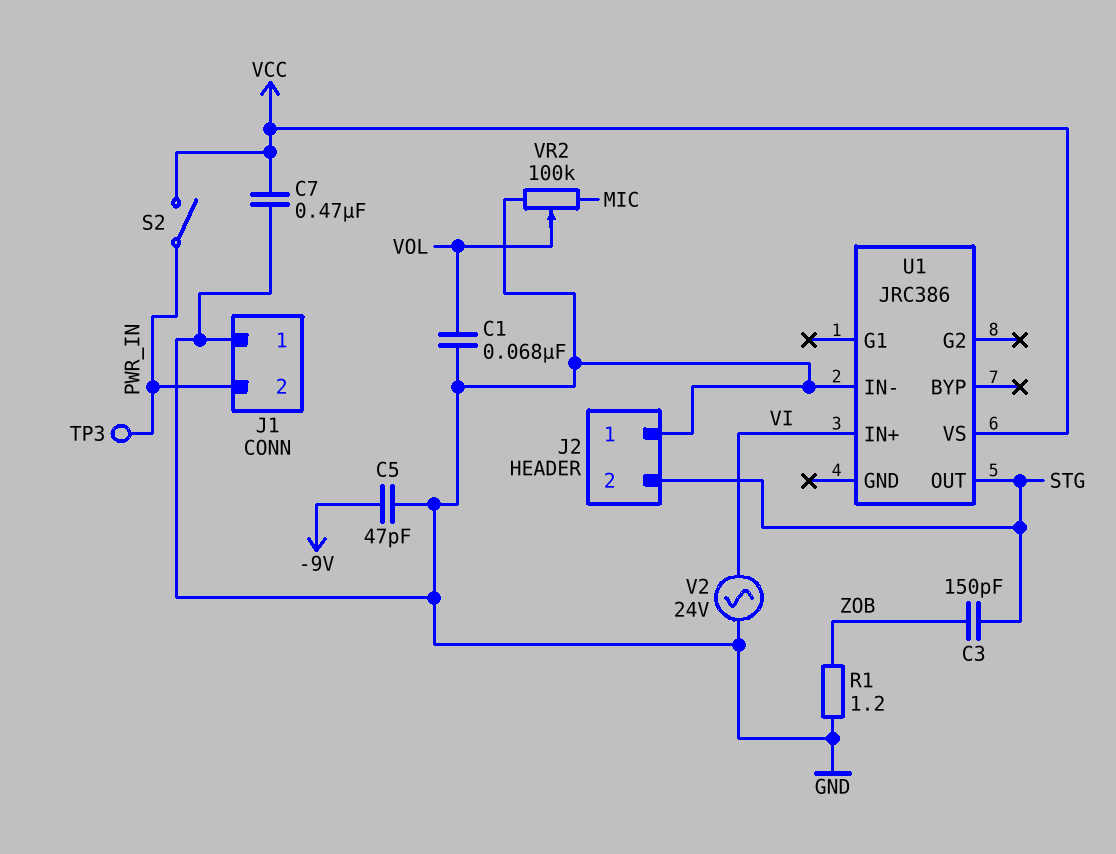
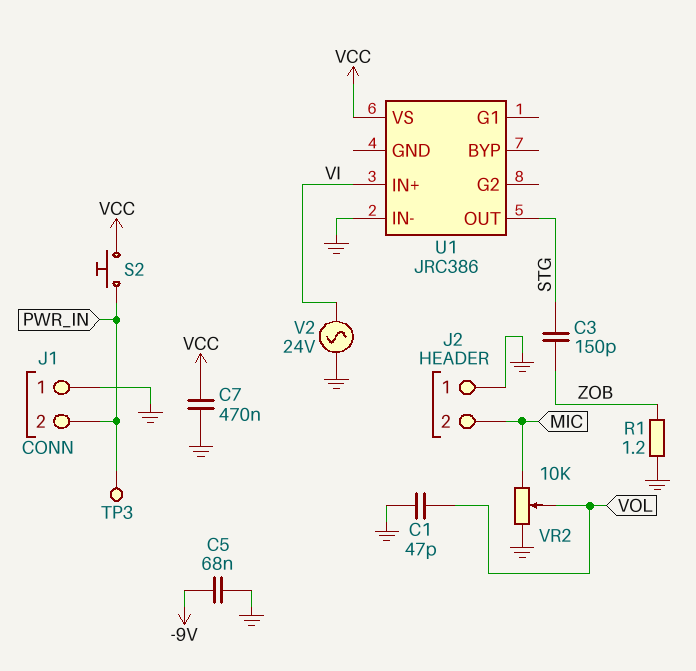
C1: 68nF (GND, VOL) -> 47pF (GND, VOL)
C5: 47pF (-9V, GND) -> 68nF (-9V, GND)
J2 pin 2: STG -> MIC
S2: switch (PWR_IN, VCC) -> button (PWR_IN, VCC)
VR2: 100k (GND, MIC, wiper VOL) -> 10k (GND, MIC, wiper VOL)

